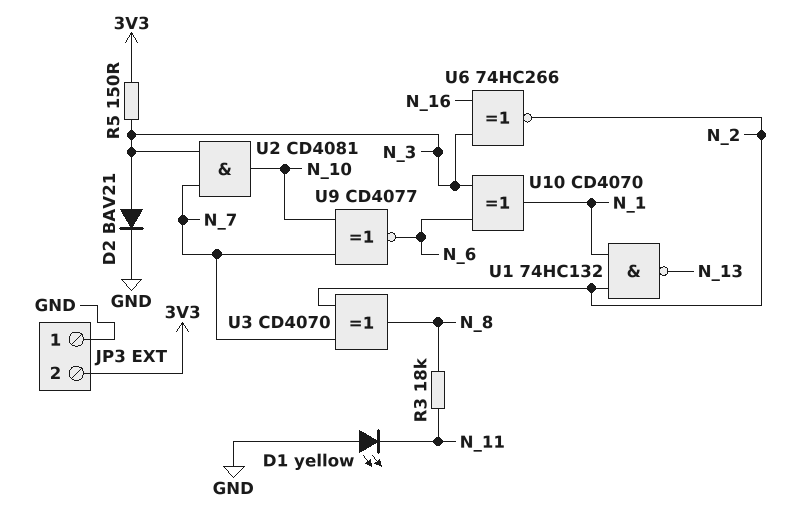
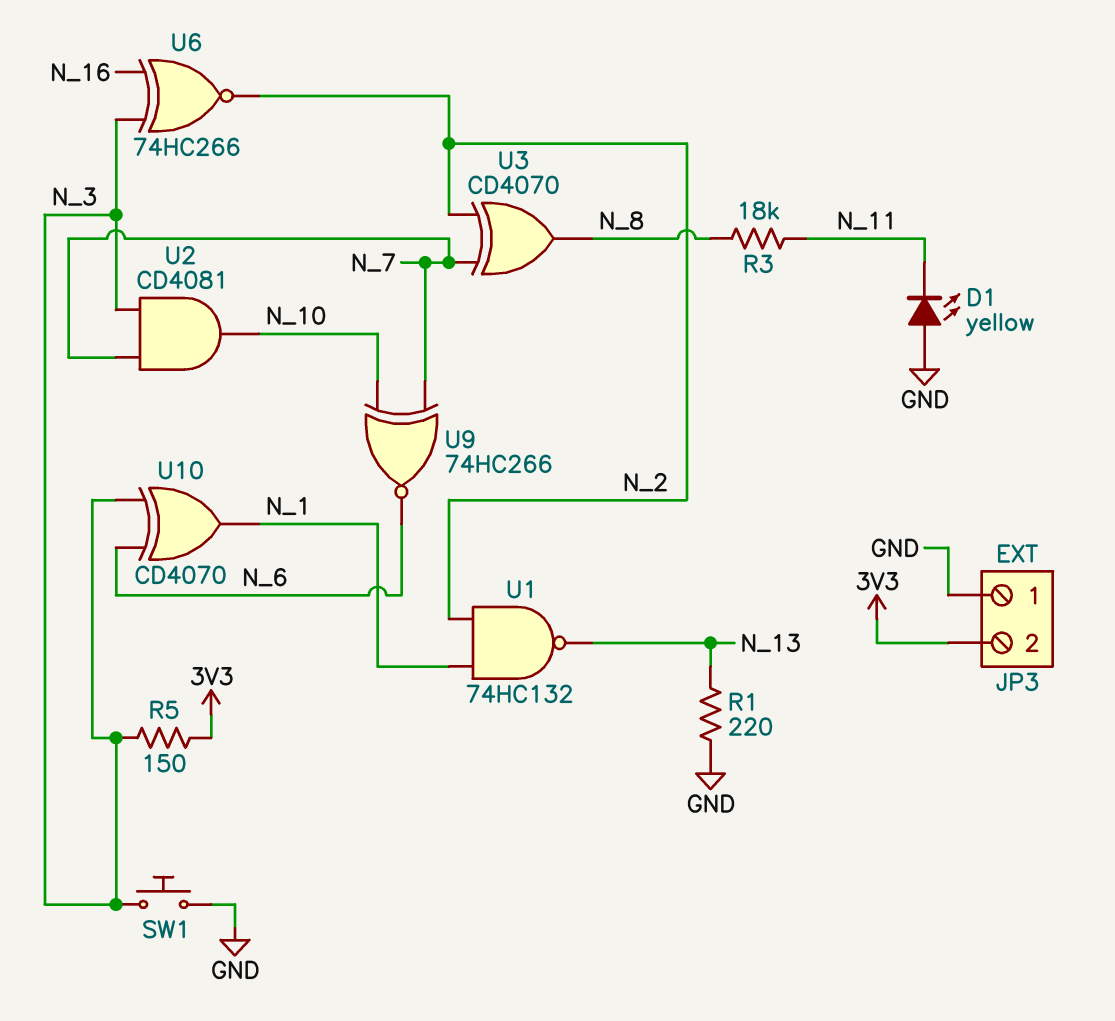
D2: diode BAV21 (A N_3, K GND) -> none
R1: none -> 220 (GND, N_13)
SW1: none -> button (GND, N_3)
U9: XNOR CD4077 (in N_7, in N_10, out N_6) -> XNOR 74HC266 (in N_7, in N_10, out N_6)

